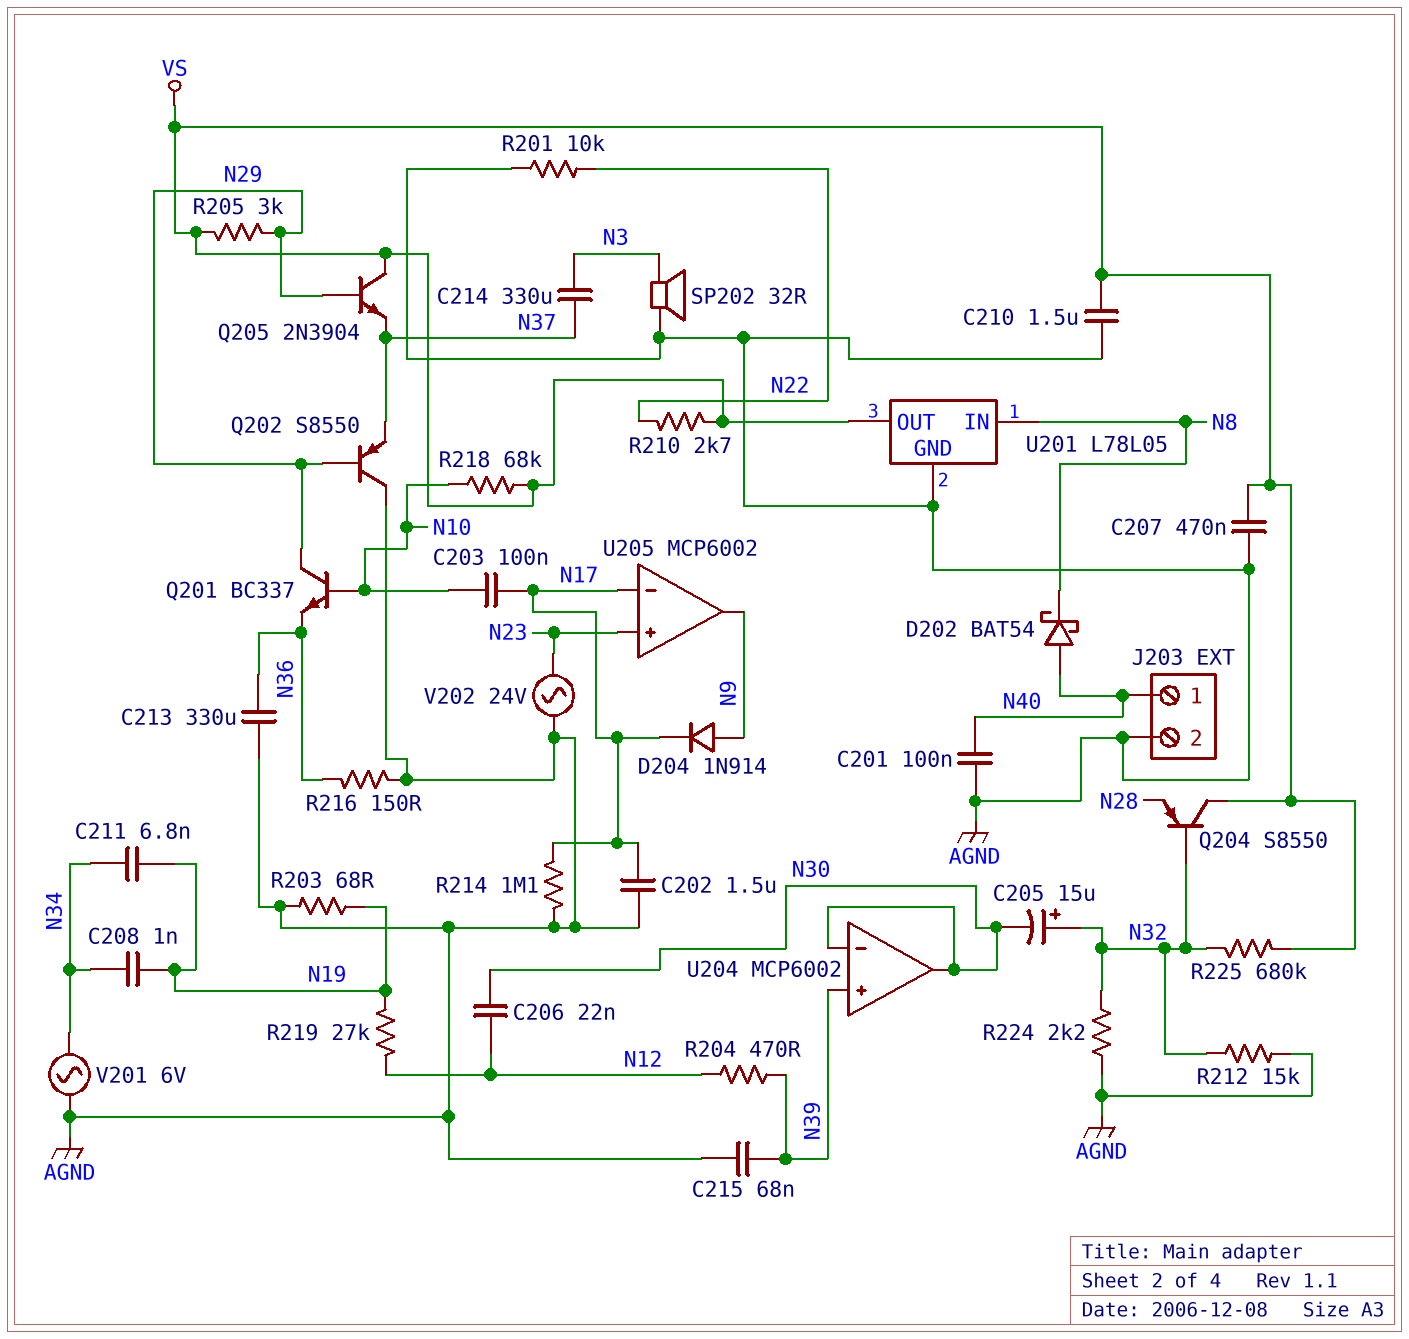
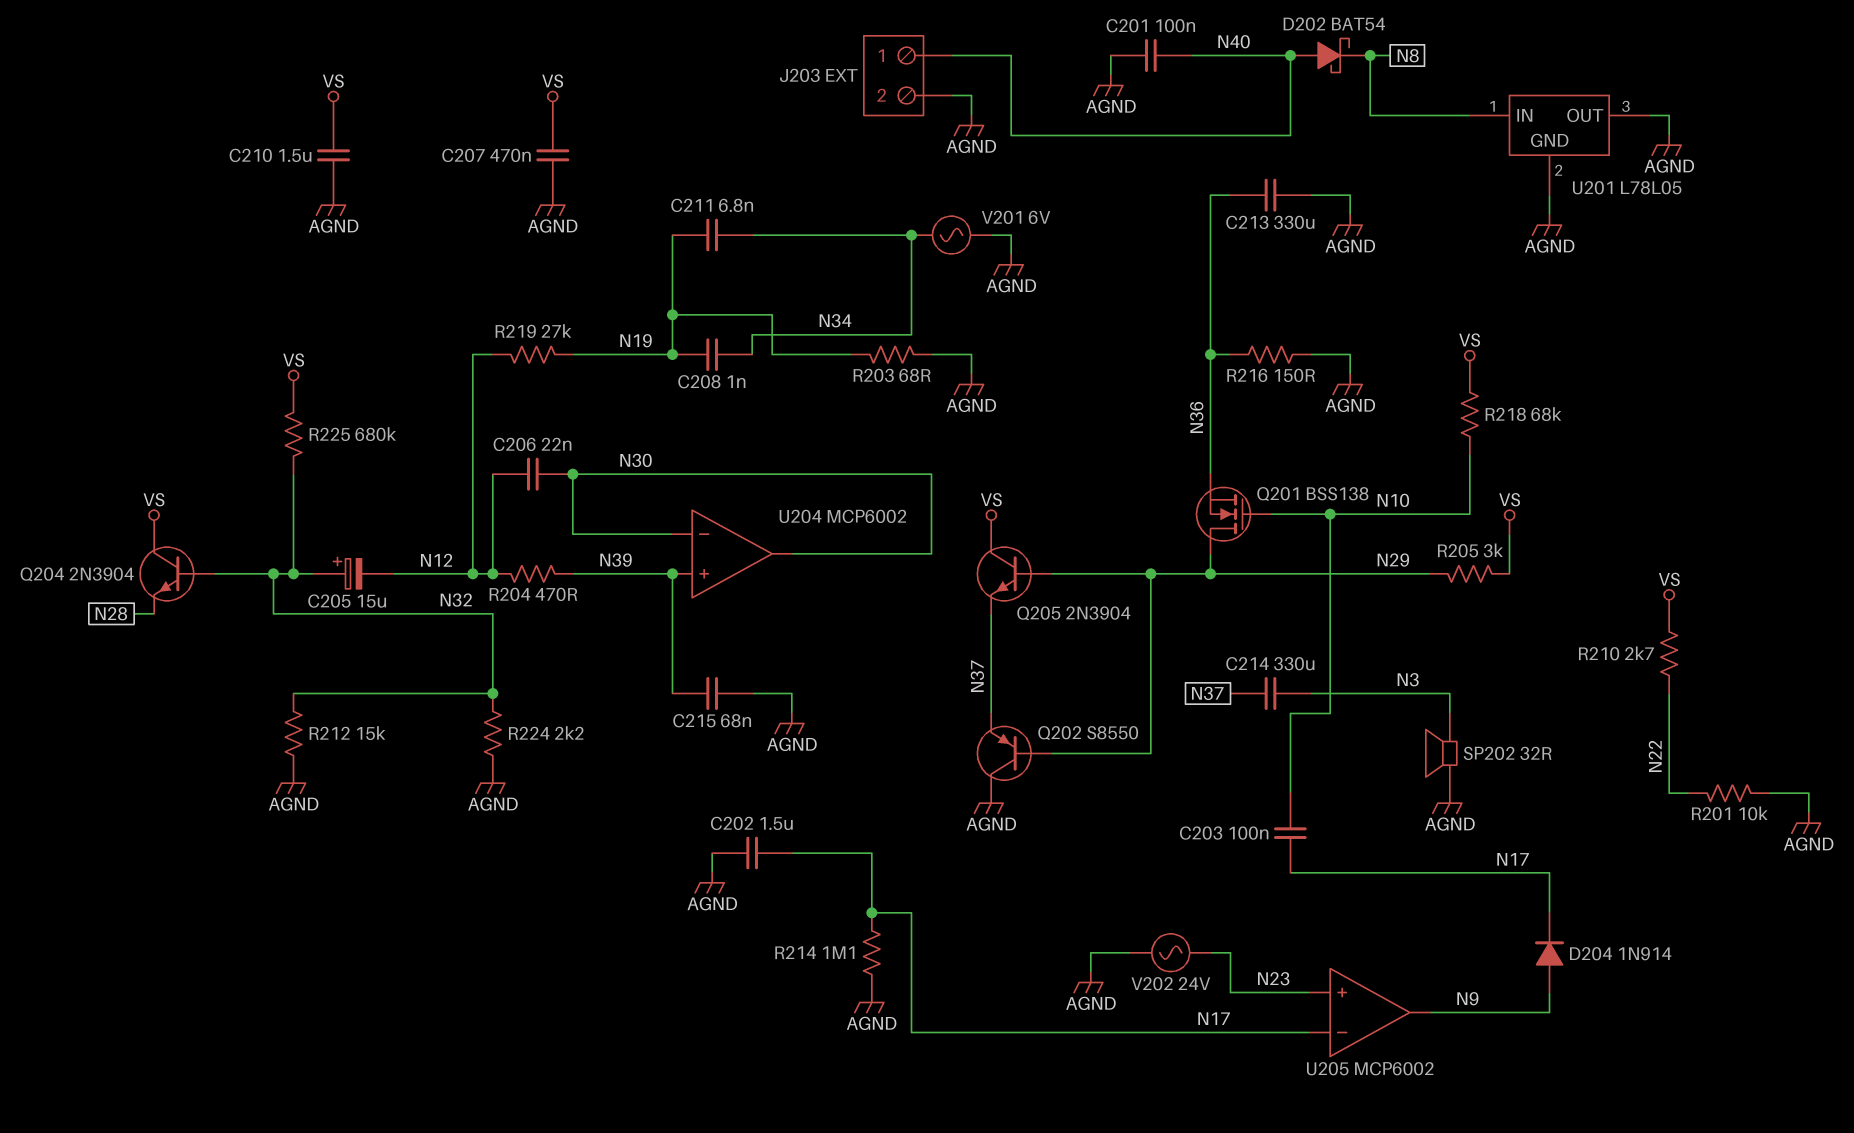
C205: 15uF (plus N32, minus N30) -> 15uF (plus N32, minus N12)
Q201: NPN BC337 (B N10, C N29, E N36) -> NMOS BSS138 (G N10, D N29, S N36)
Q204: PNP S8550 (B N32, C VS, E N28) -> NPN 2N3904 (B N32, C VS, E N28)
U201 pin OUT: VS -> AGND

